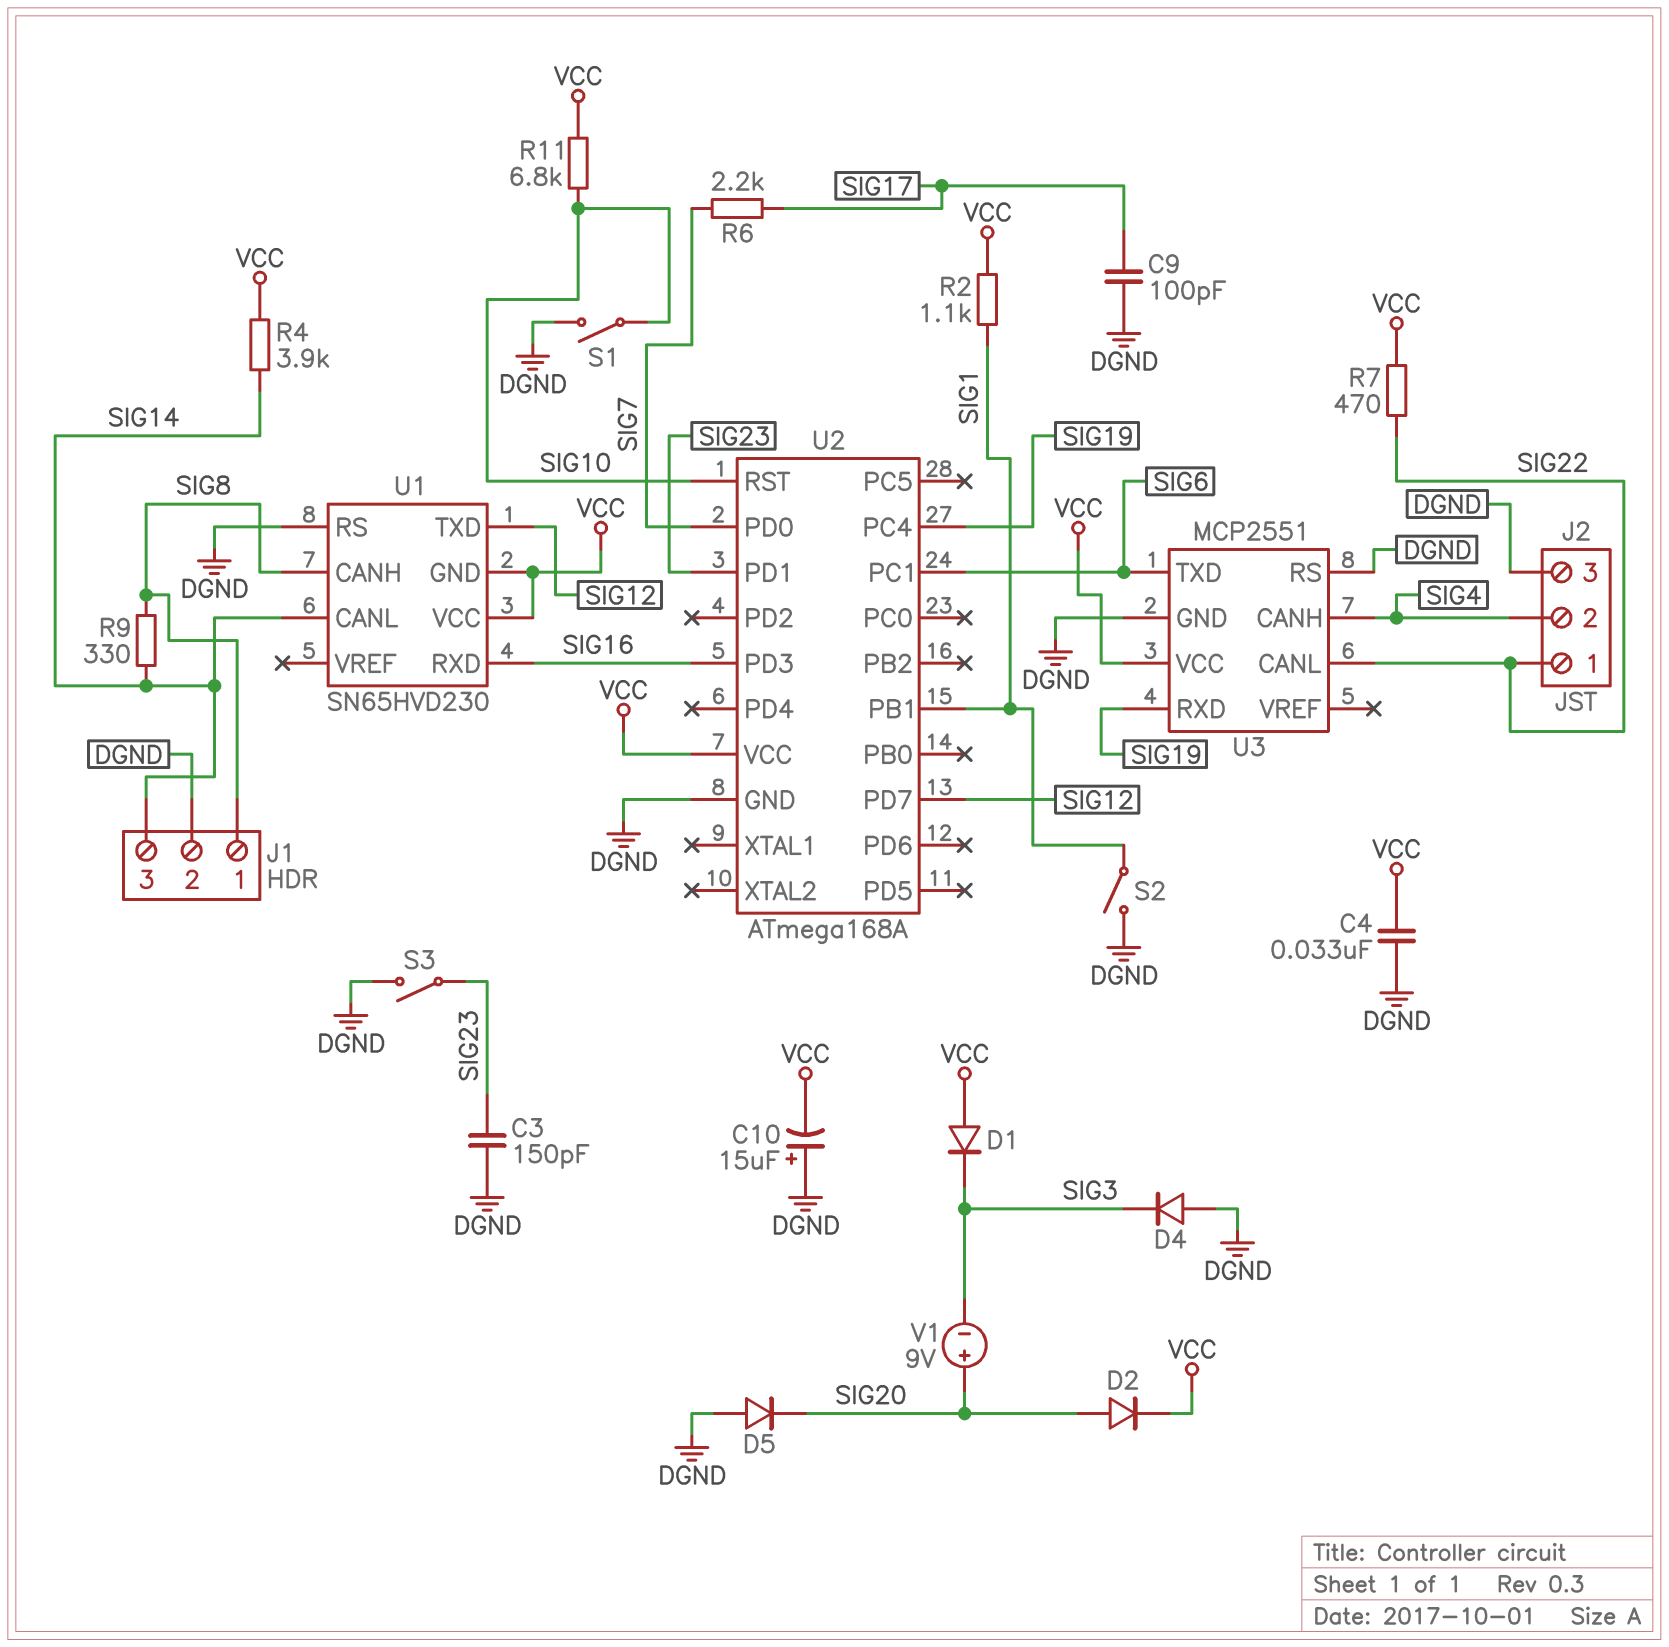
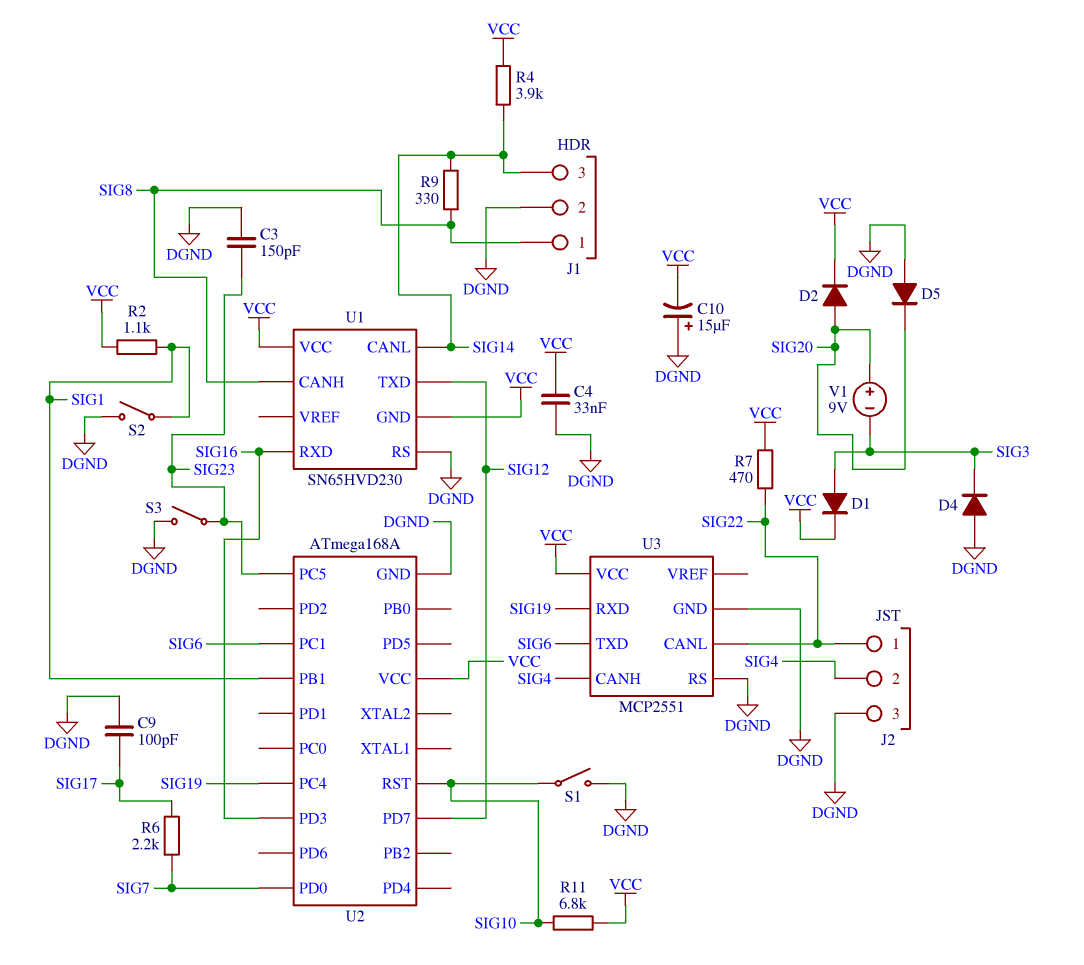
D1: diode (A VCC, K SIG3) -> diode (A SIG3, K VCC)
U2 pin PC5: none -> SIG23
U2 pin PD1: SIG23 -> none

